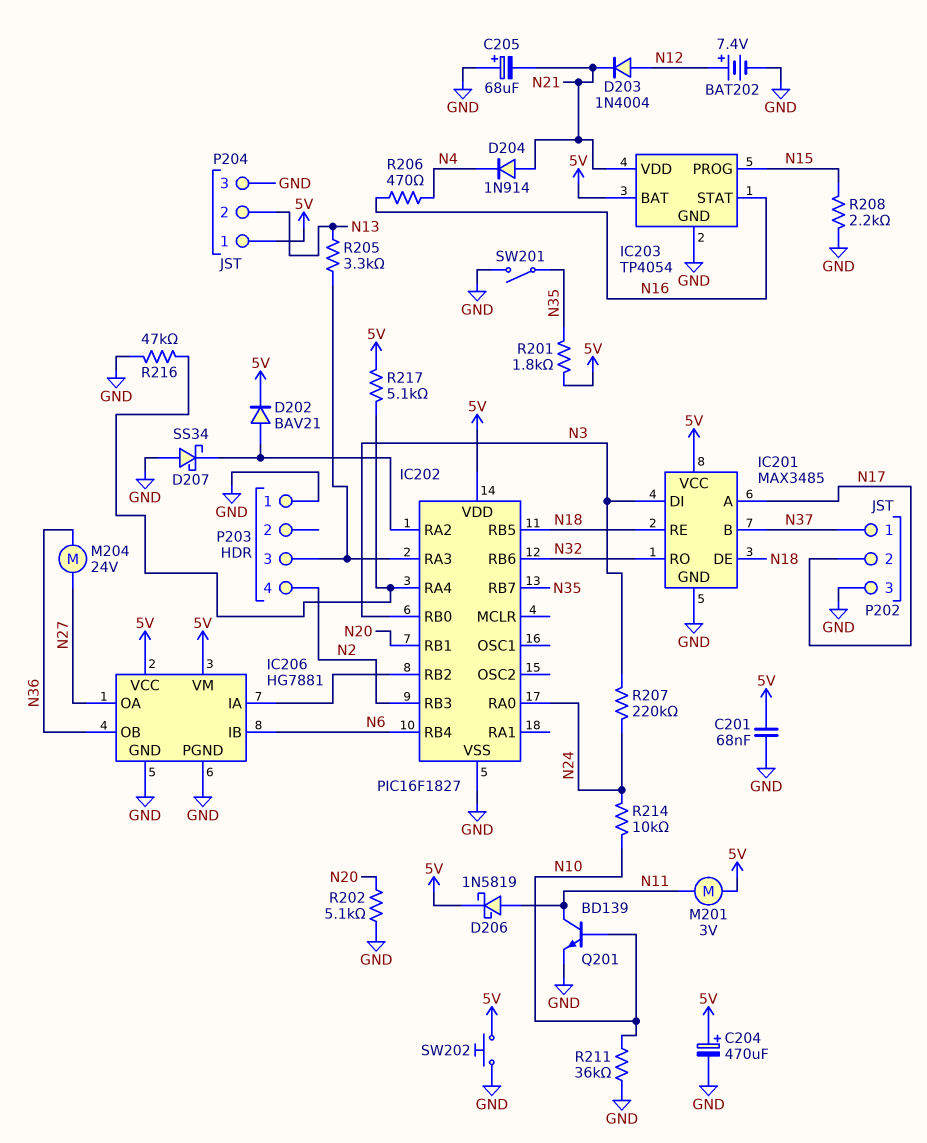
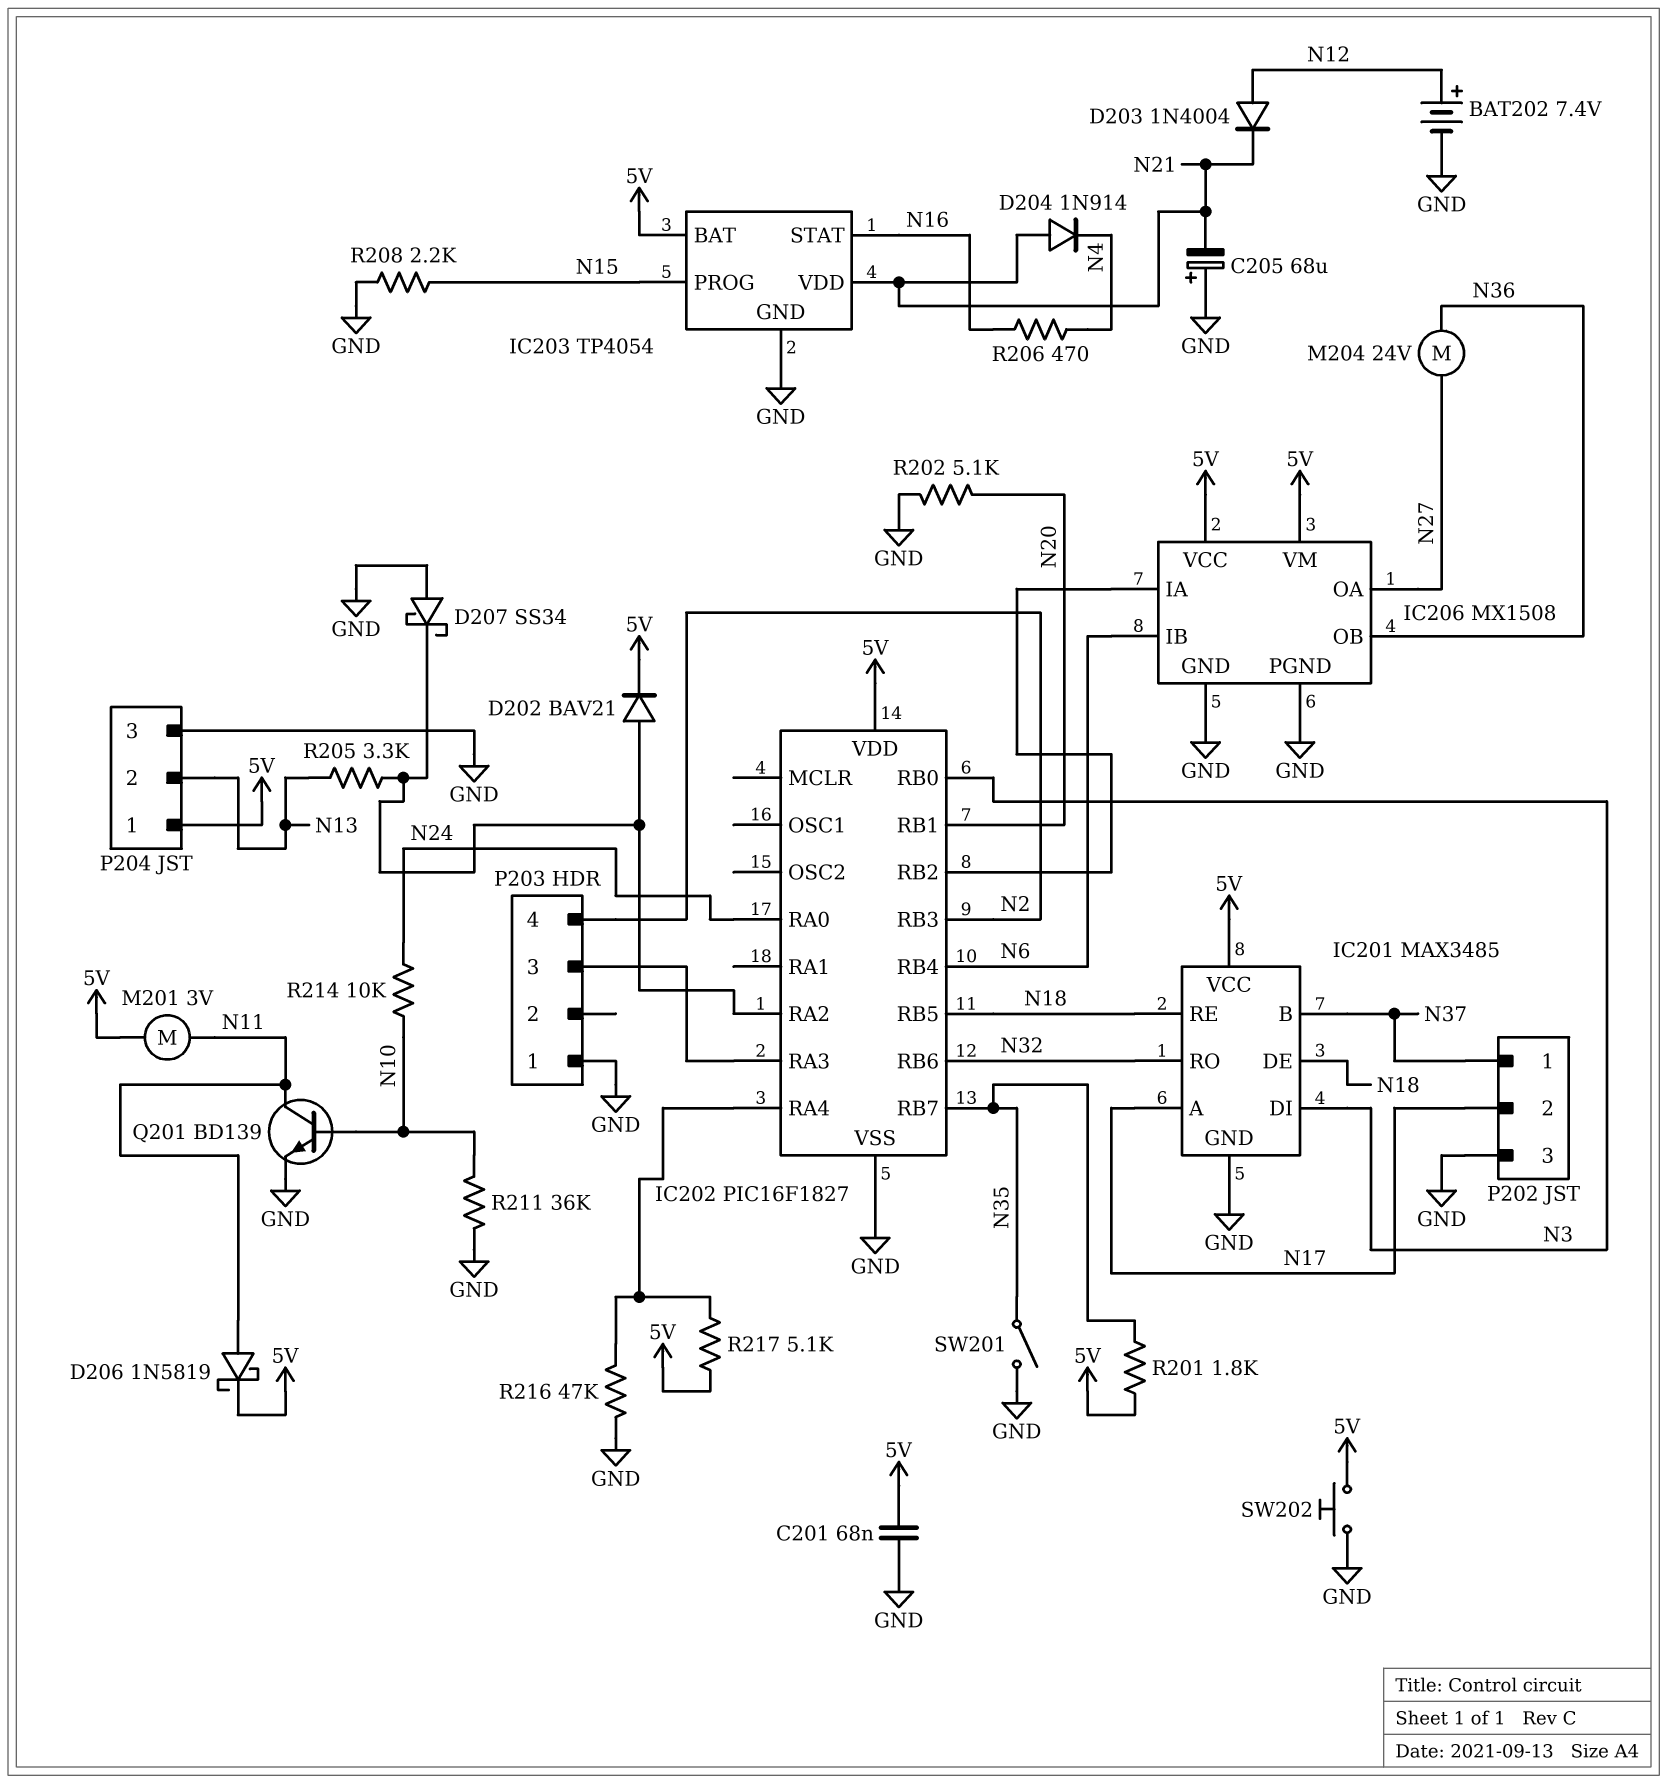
C204: 470uF (plus 5V, minus GND) -> none
IC206: HG7881 -> MX1508
R205: 3.3k (IC202/RA3, N13) -> 3.3k (IC202/RA2, N13)
R207: 220k (N3, N24) -> none

